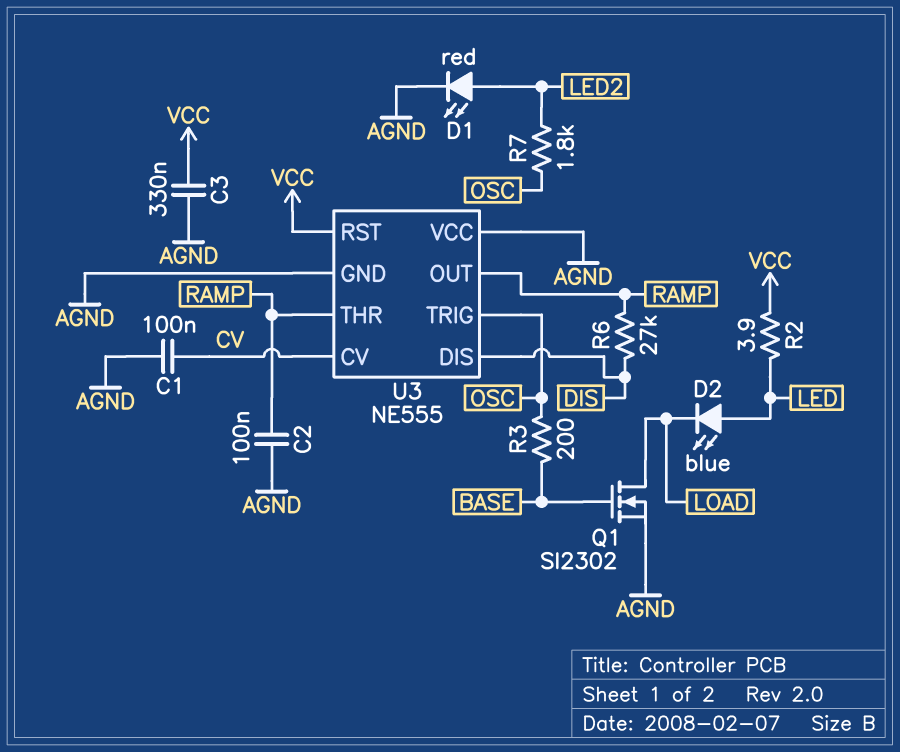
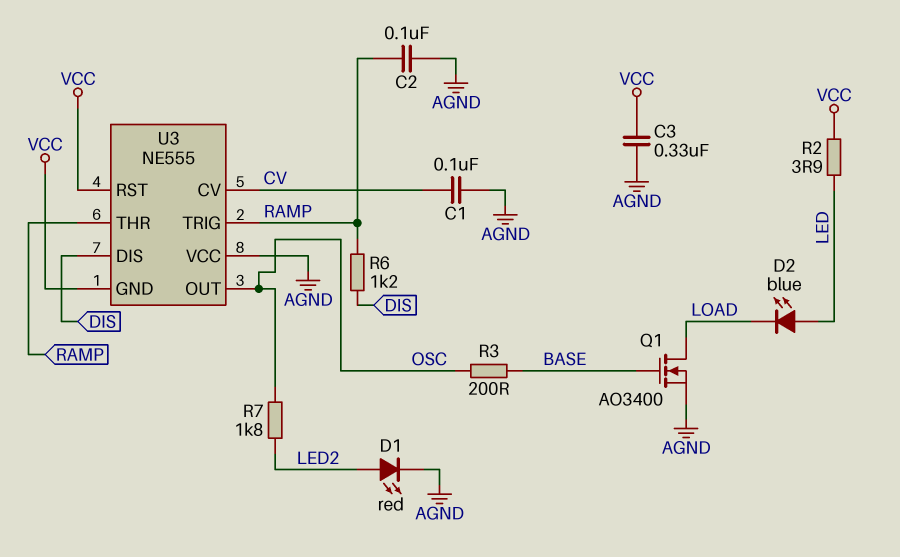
Q1: NMOS SI2302 (G BASE, D LOAD, S AGND) -> NMOS AO3400 (G BASE, D LOAD, S AGND)
R6: 27k (DIS, RAMP) -> 1.2k (DIS, RAMP)
U3 pin GND: AGND -> VCC
U3 pin OUT: RAMP -> OSC
U3 pin TRIG: OSC -> RAMP

